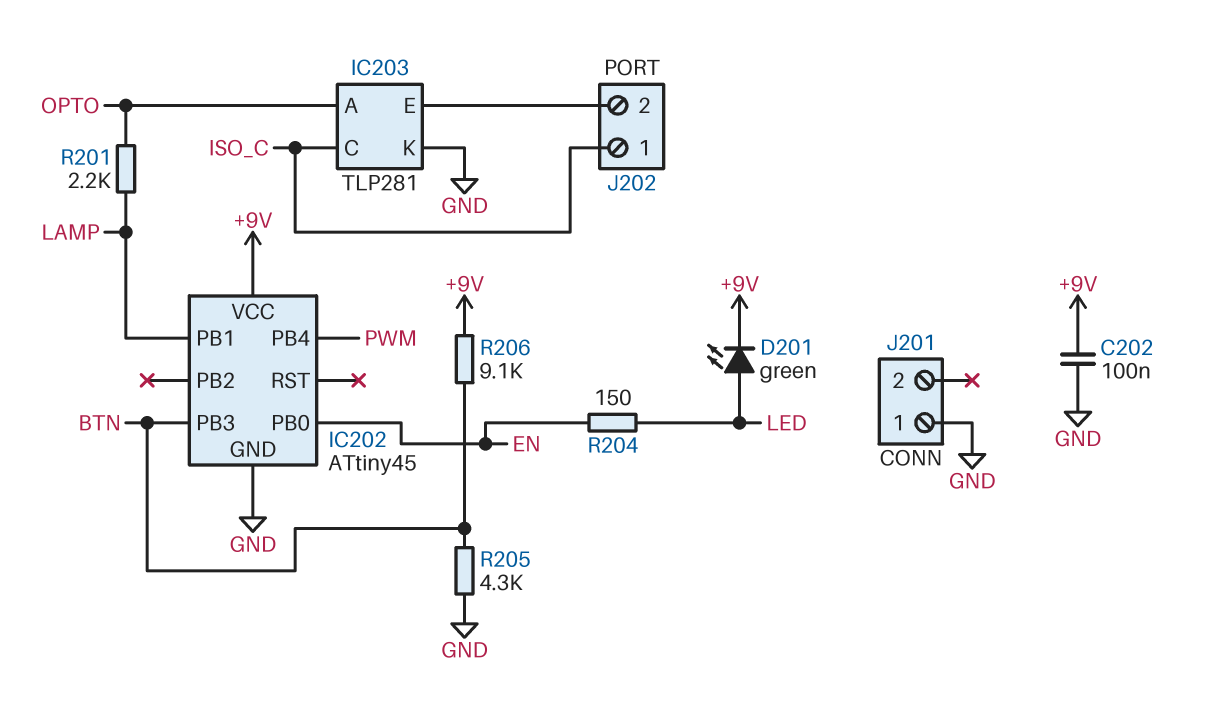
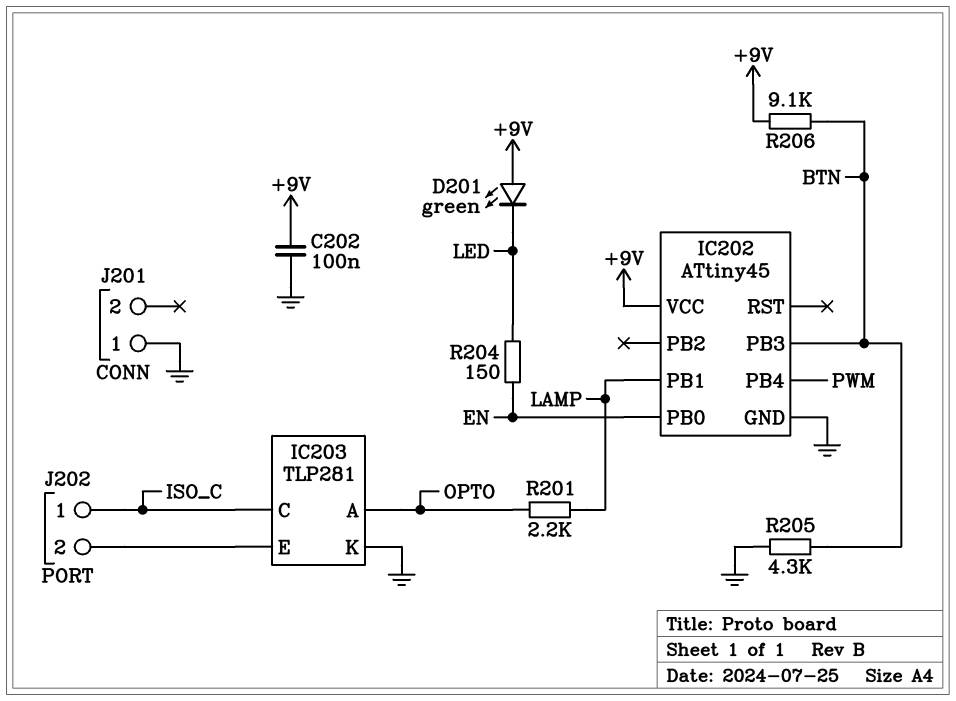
D201: LED green (A LED, K +9V) -> LED green (A +9V, K LED)

